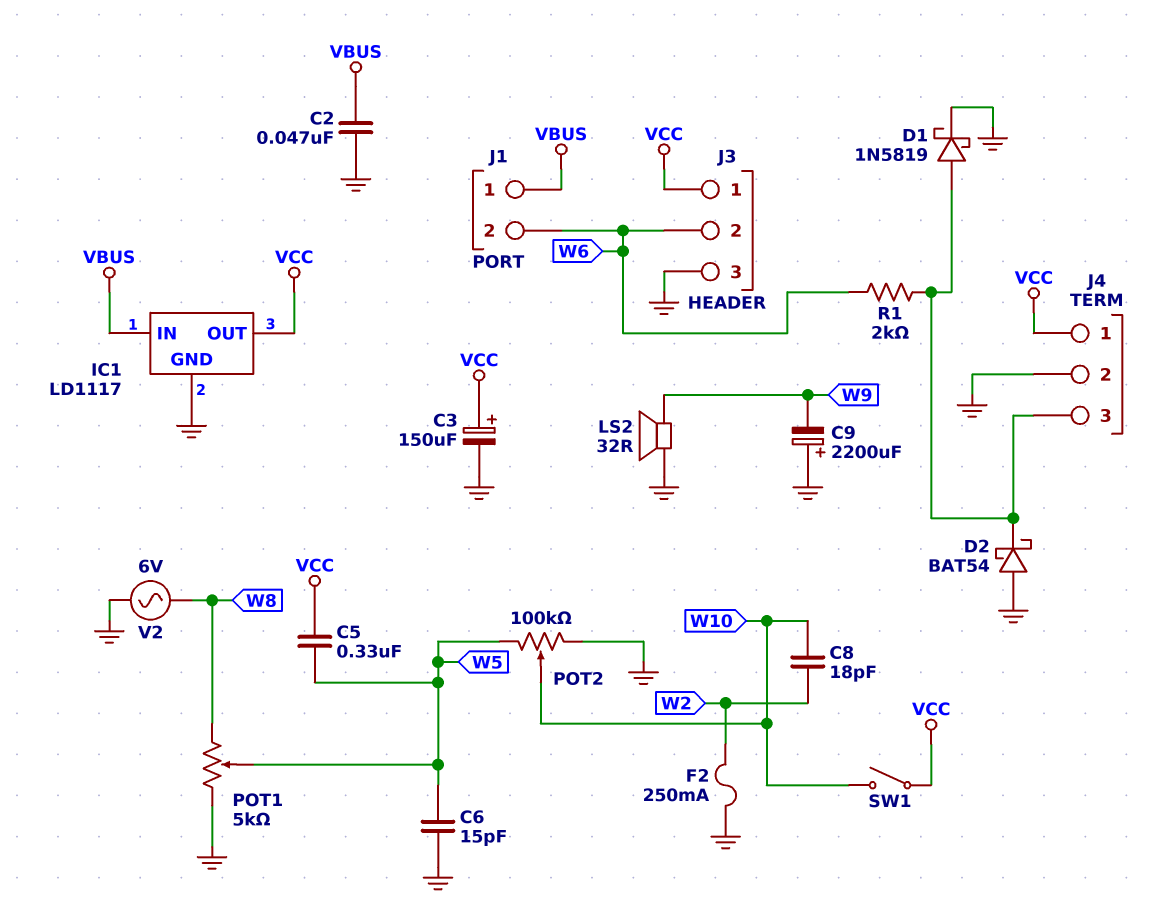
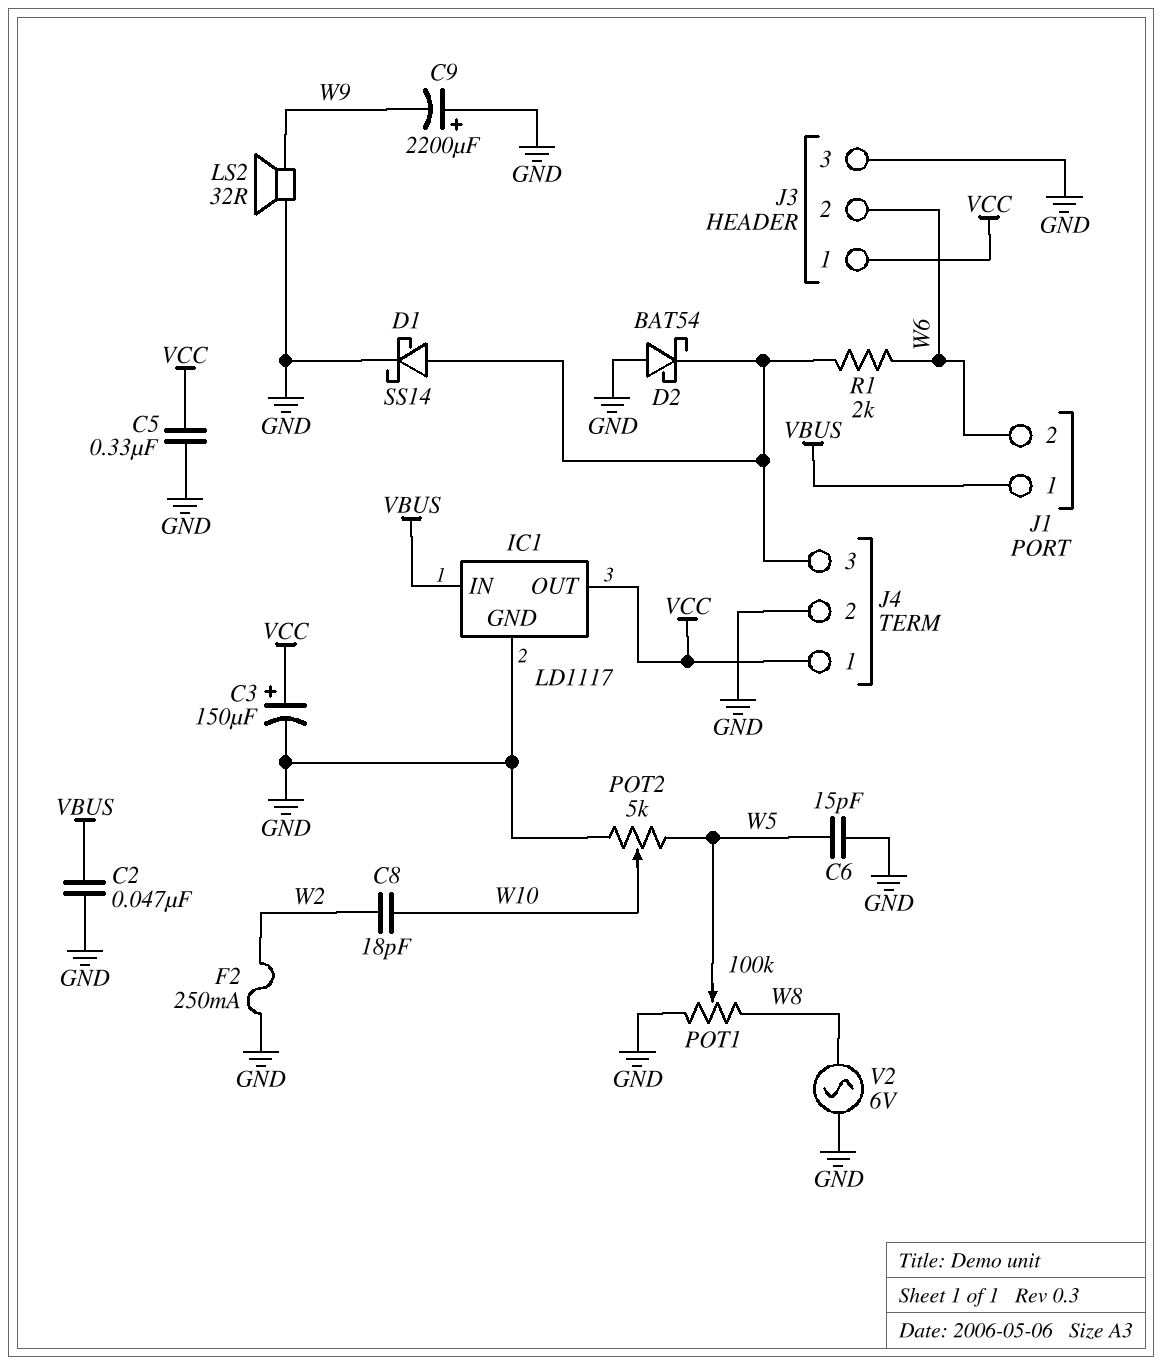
C5: 330nF (VCC, W5) -> 330nF (GND, VCC)
D1: schottky 1N5819 (A J4/3, K GND) -> schottky SS14 (A J4/3, K GND)
POT1: 5k (GND, W8, wiper W5) -> 100k (GND, W8, wiper W5)
POT2: 100k (GND, W5, wiper W10) -> 5k (GND, W5, wiper W10)
SW1: switch (VCC, W10) -> none

